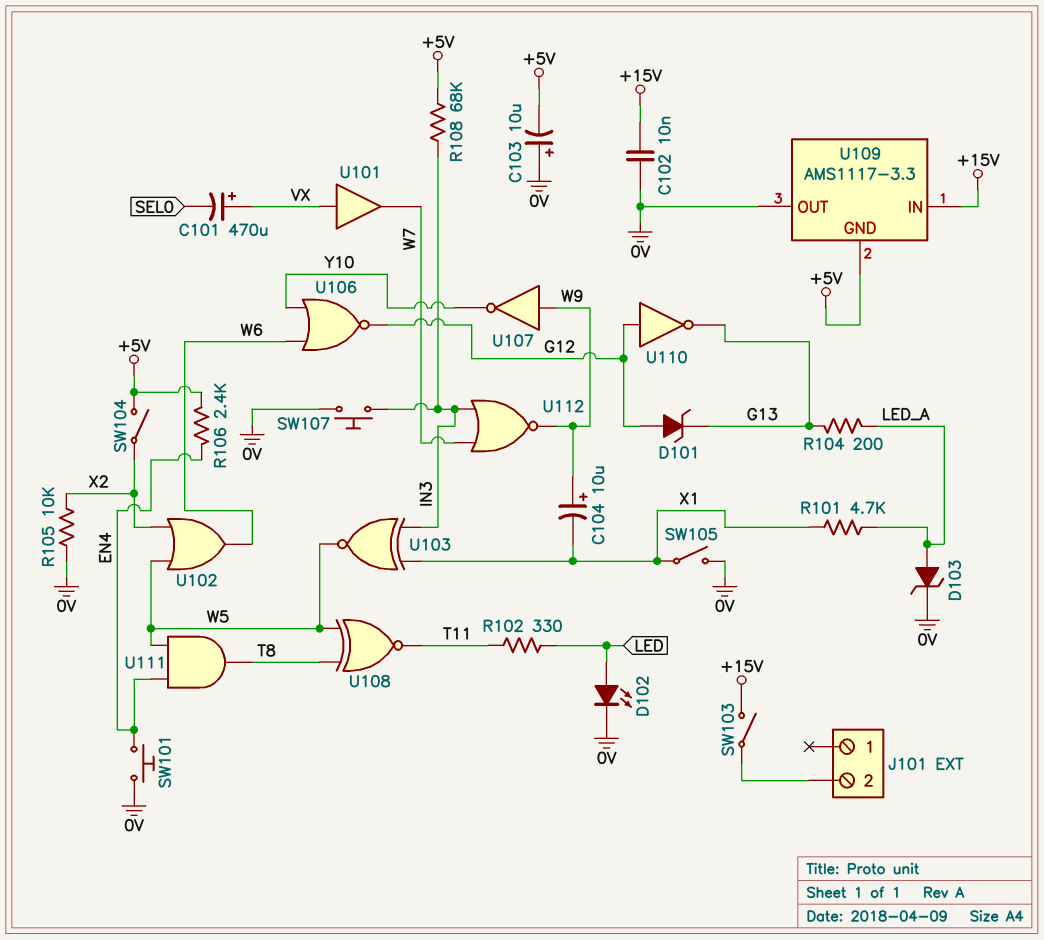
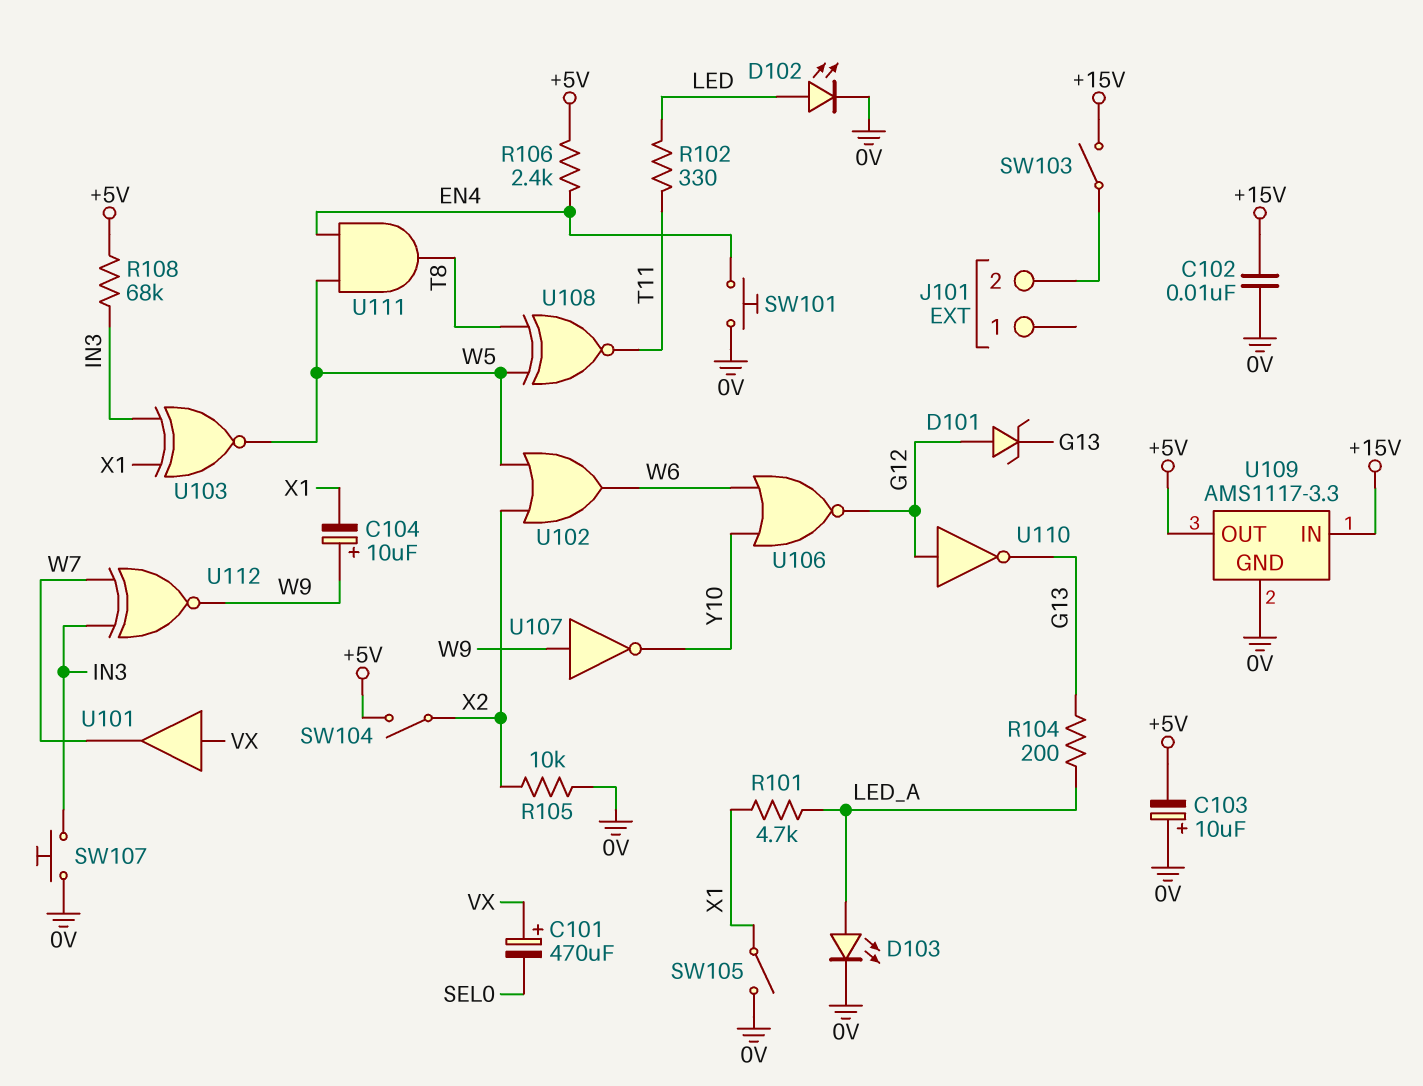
D103: zener (A LED_A, K 0V) -> LED (A LED_A, K 0V)
U109 pin GND: +5V -> 0V
U109 pin OUT: 0V -> +5V
U112: NOR (in IN3, in W7, out W9) -> XNOR (in IN3, in W7, out W9)

